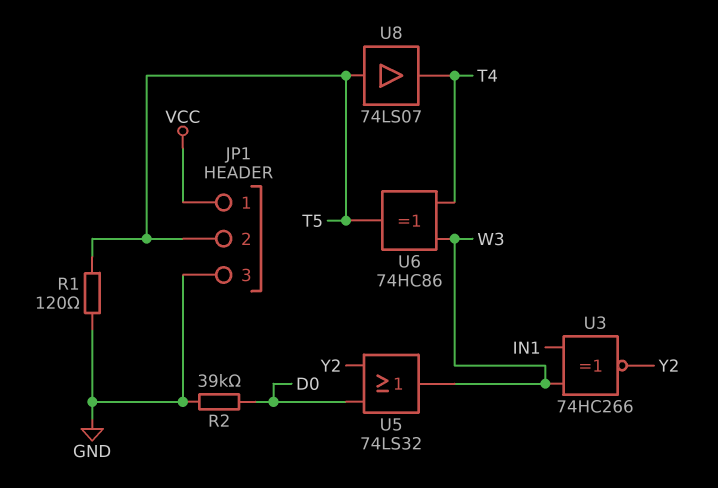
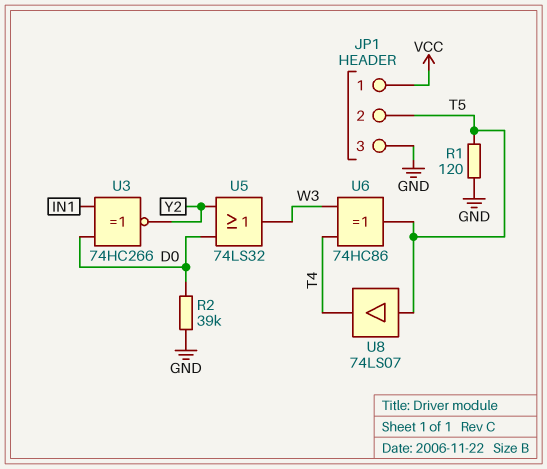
U3: XNOR 74HC266 (in IN1, in W3, out Y2) -> XNOR 74HC266 (in D0, in IN1, out Y2)

